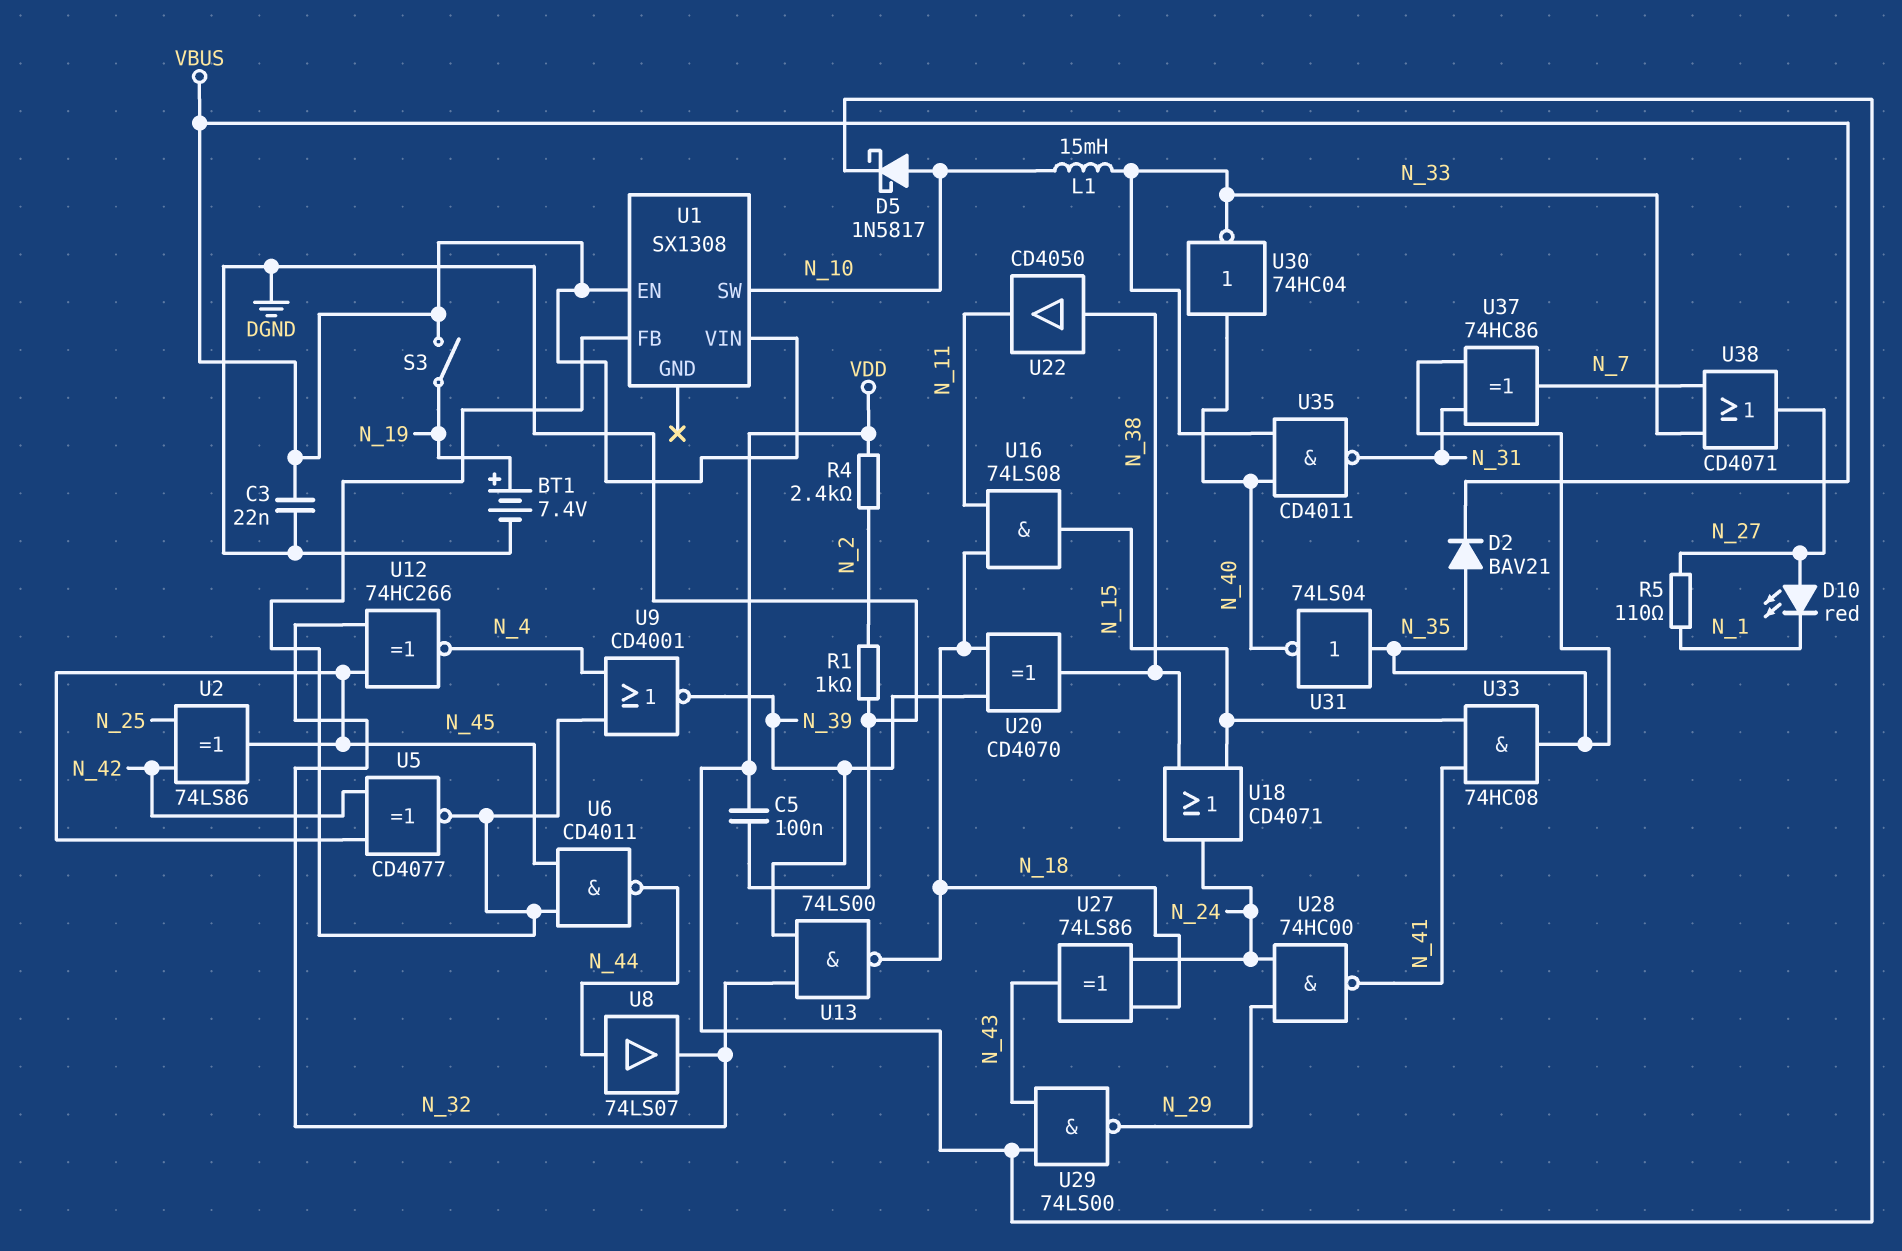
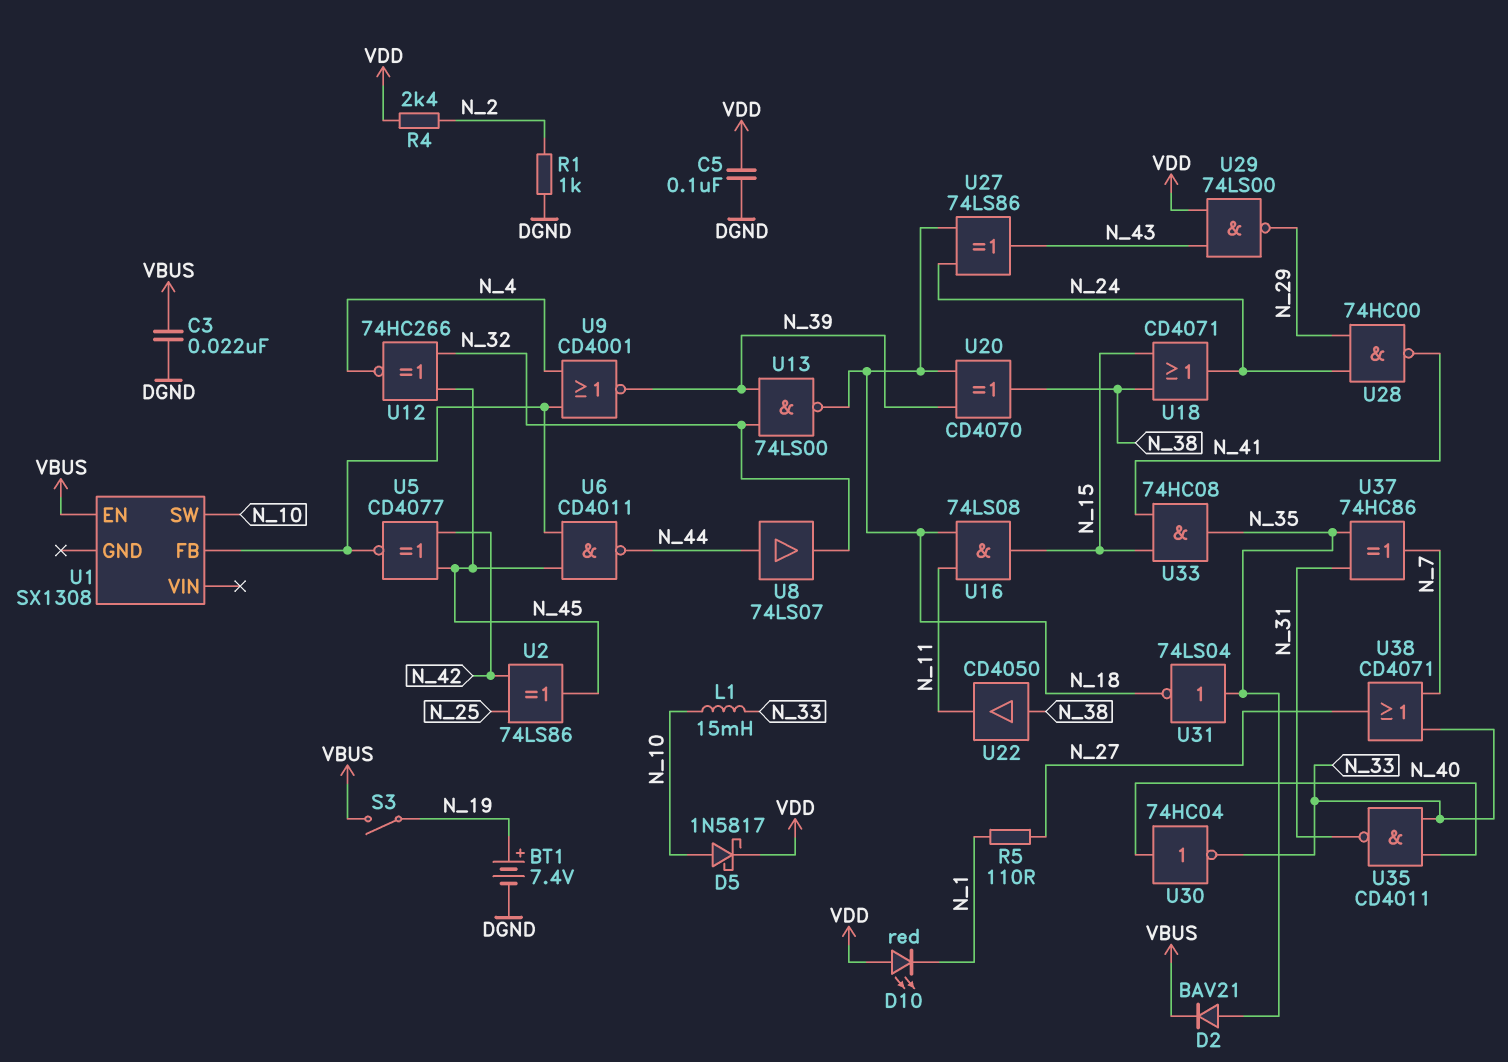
D10: LED red (A N_27, K N_1) -> LED red (A VDD, K N_1)
U1 pin VIN: VBUS -> none
U31: NOT 74LS04 (in N_35, out N_40) -> NOT 74LS04 (in N_35, out N_18)

